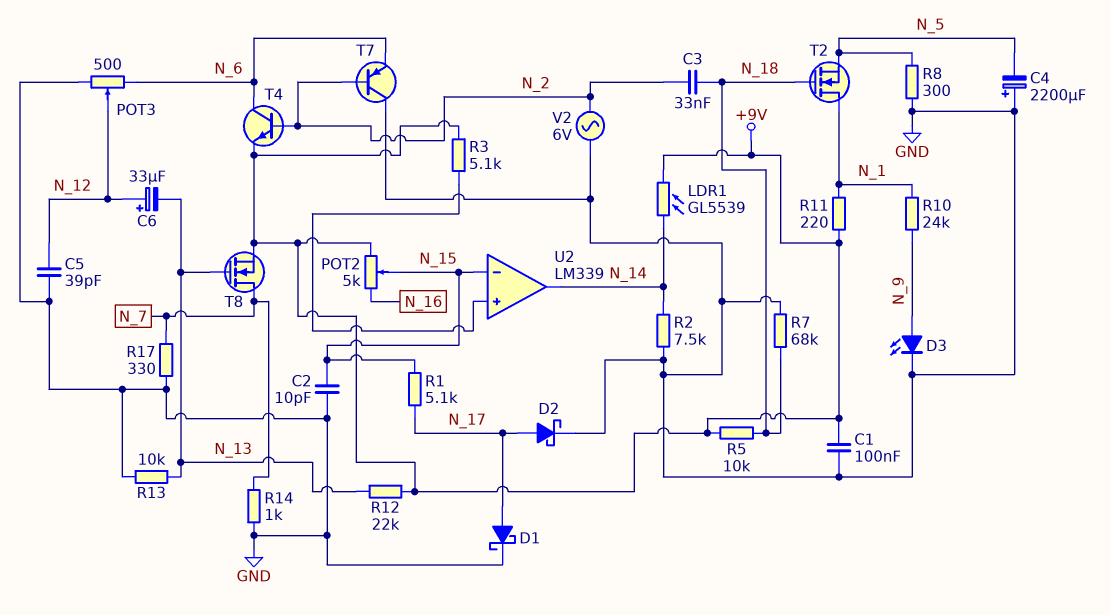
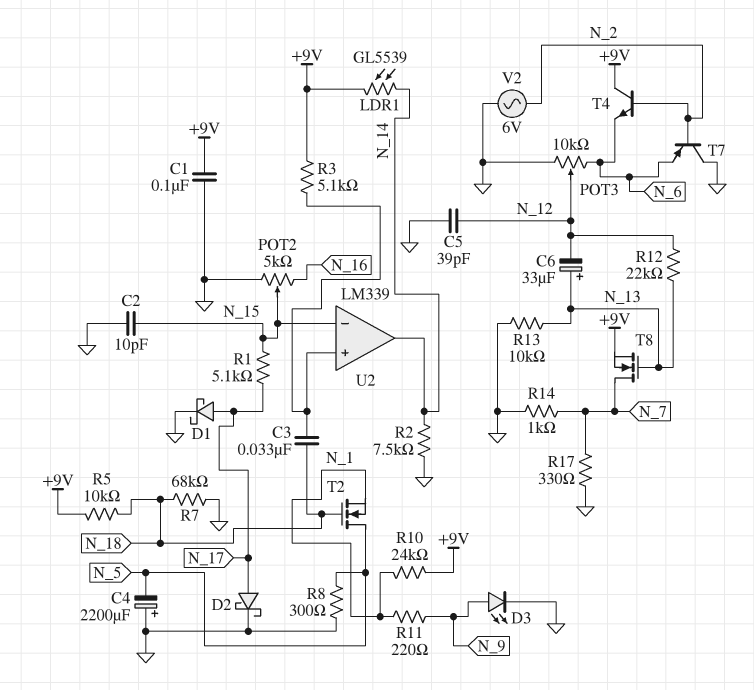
C3: 33nF (N_2, N_18) -> 33nF (N_18, U2/in+)
C6: 33uF (plus N_12, minus N_13) -> 33uF (plus N_13, minus N_12)
POT2: 5k (+9V, N_16, wiper N_15) -> 5k (GND, N_16, wiper N_15)
POT3: 500 (GND, N_6, wiper N_12) -> 10k (GND, N_6, wiper N_12)
R10: 24k (N_1, N_9) -> 24k (+9V, N_1)
R11: 220 (+9V, N_1) -> 220 (N_1, N_9)
R12: 22k (+9V, N_13) -> 22k (N_12, N_13)
T2: NMOS (G N_18, D N_1, S N_5) -> NMOS (G N_18, D N_5, S N_1)
T4: NPN (B N_2, C N_6, E +9V) -> NPN (B N_2, C +9V, E N_6)

